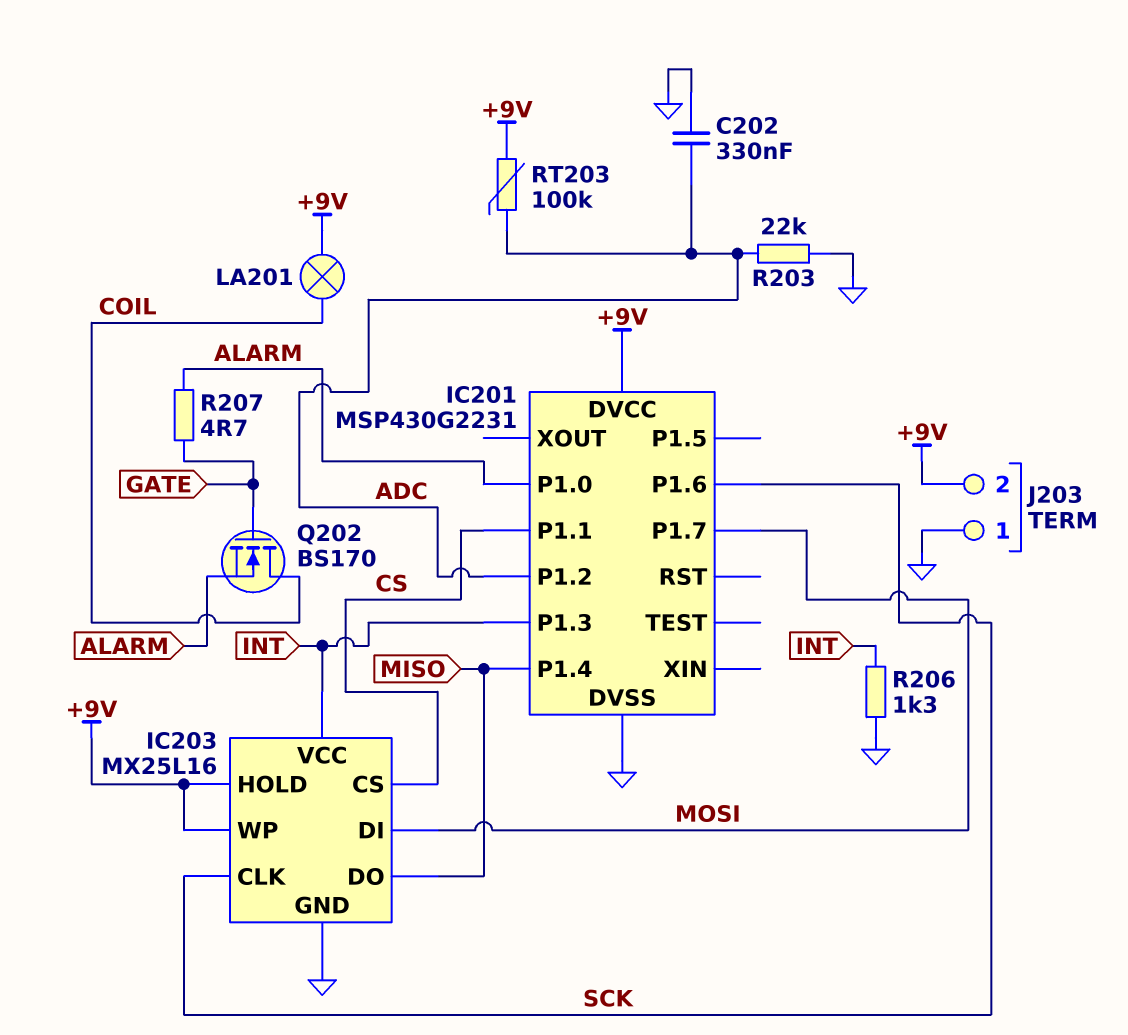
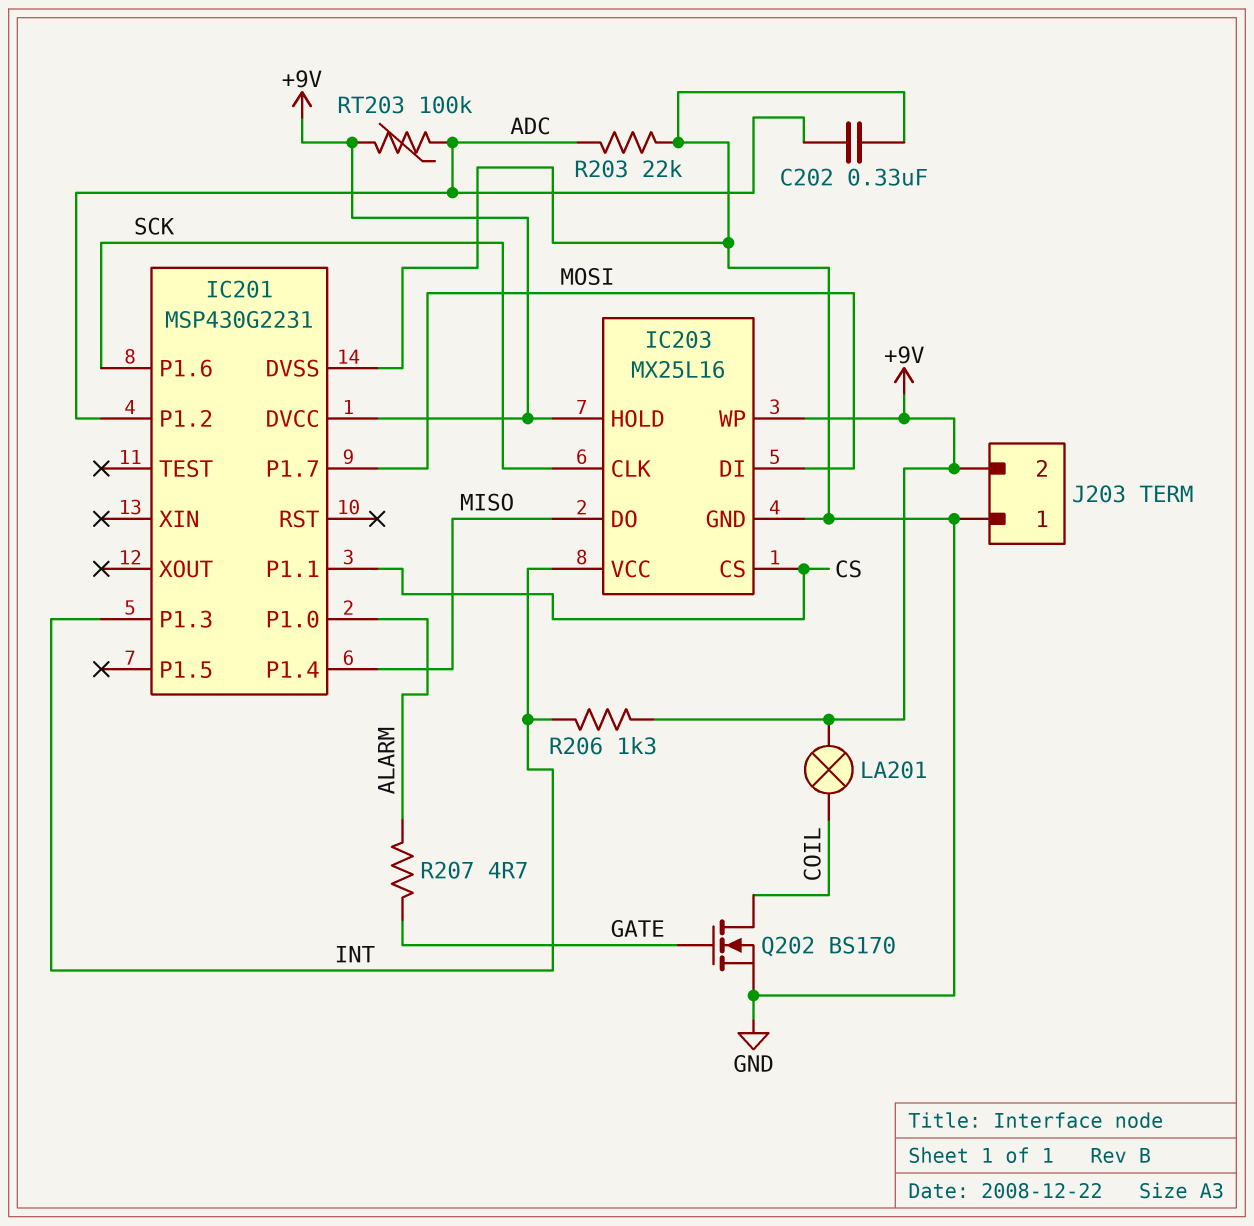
Q202: NMOS BS170 (G GATE, D COIL, S ALARM) -> NMOS BS170 (G GATE, D COIL, S GND)
R206: 1.3k (GND, INT) -> 1.3k (+9V, INT)

